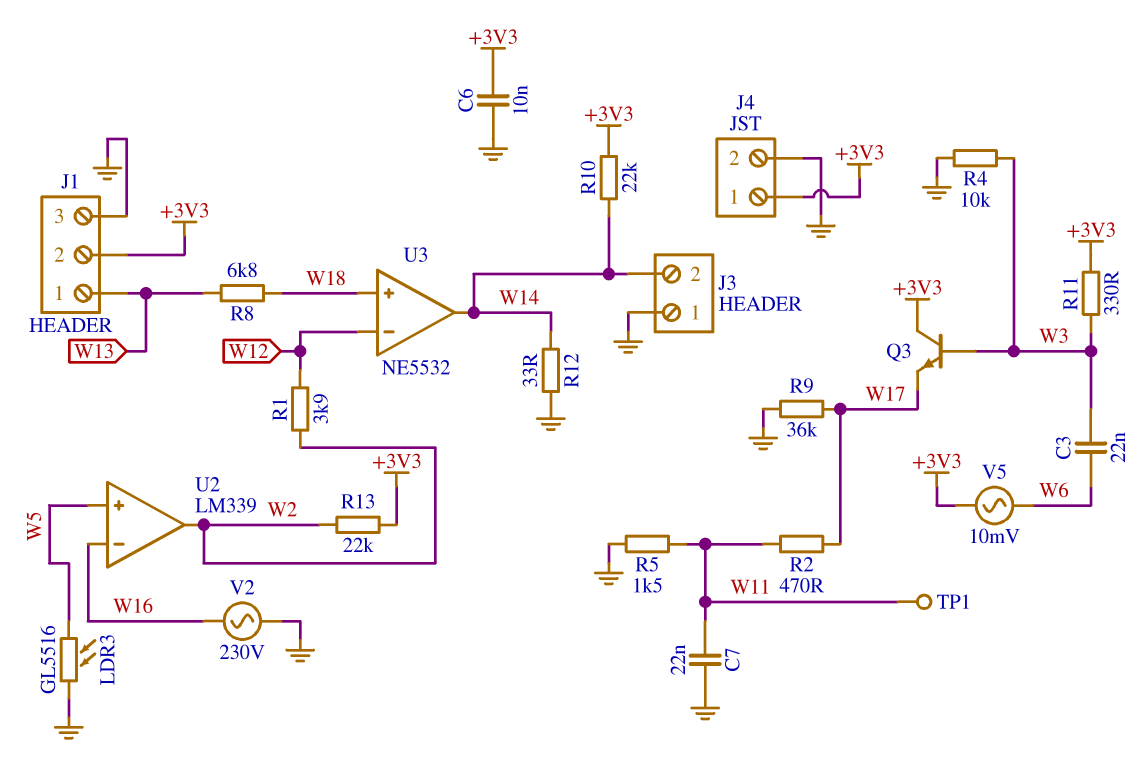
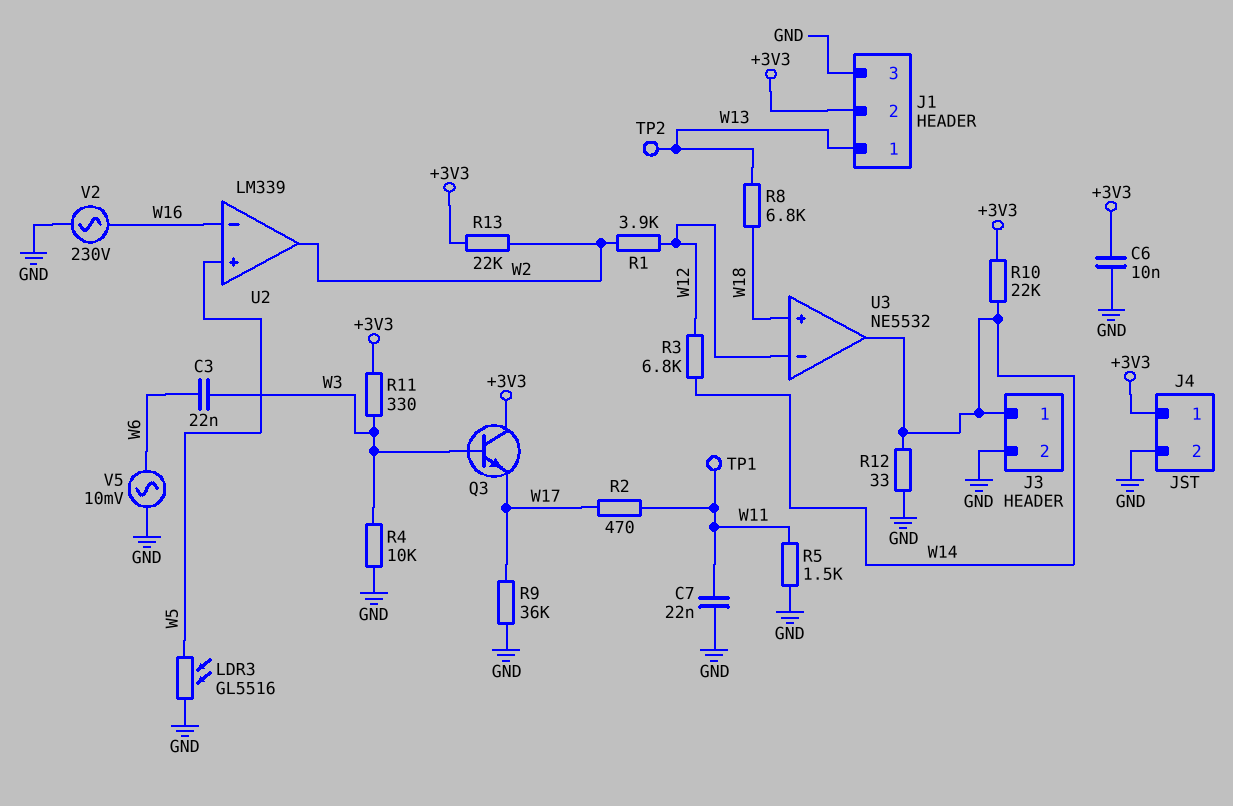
J3 pin 1: GND -> W14
J3 pin 2: W14 -> GND
R3: none -> 6.8k (W12, W14)
TP2: none -> test point (W13)
V5: AC 10mV (+3V3, W6) -> AC 10mV (GND, W6)

